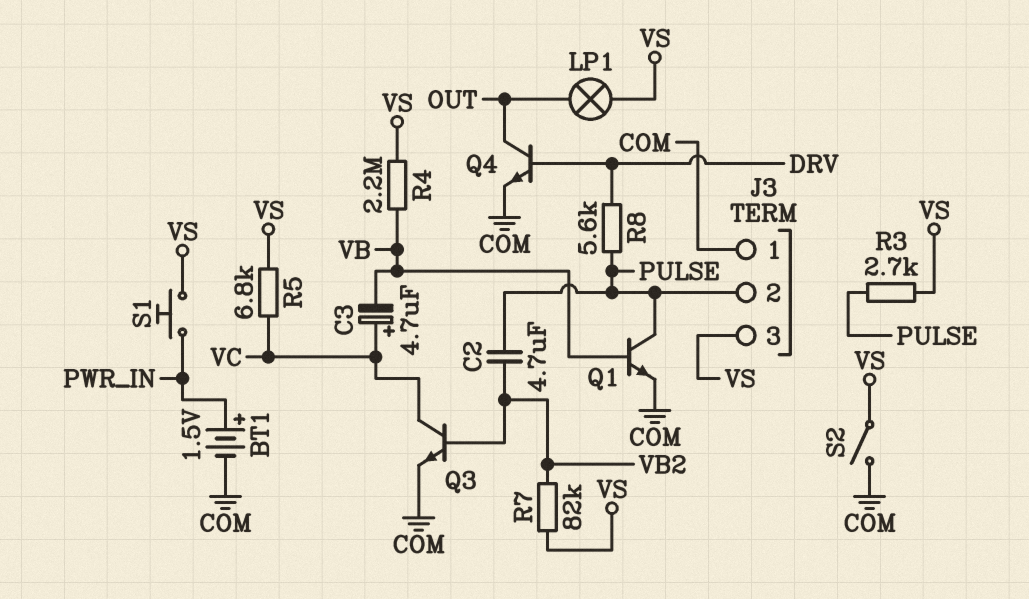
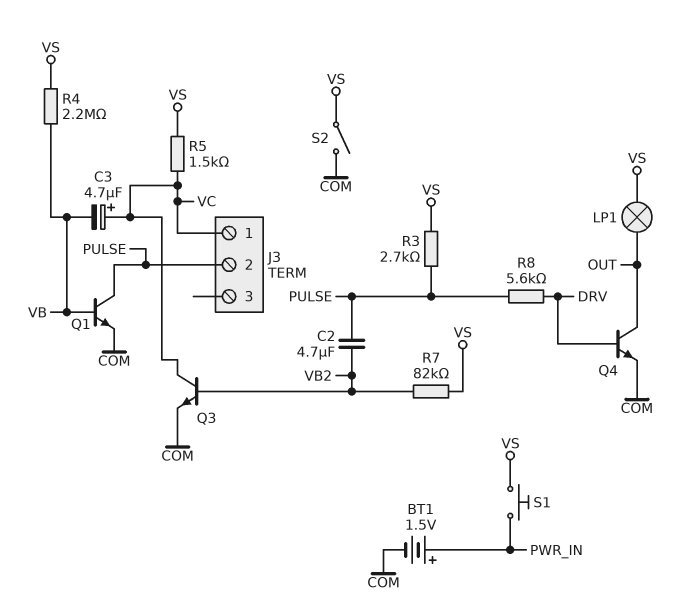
J3 pin 1: COM -> VC
J3 pin 3: VS -> none
R5: 6.8k (VC, VS) -> 1.5k (VC, VS)

